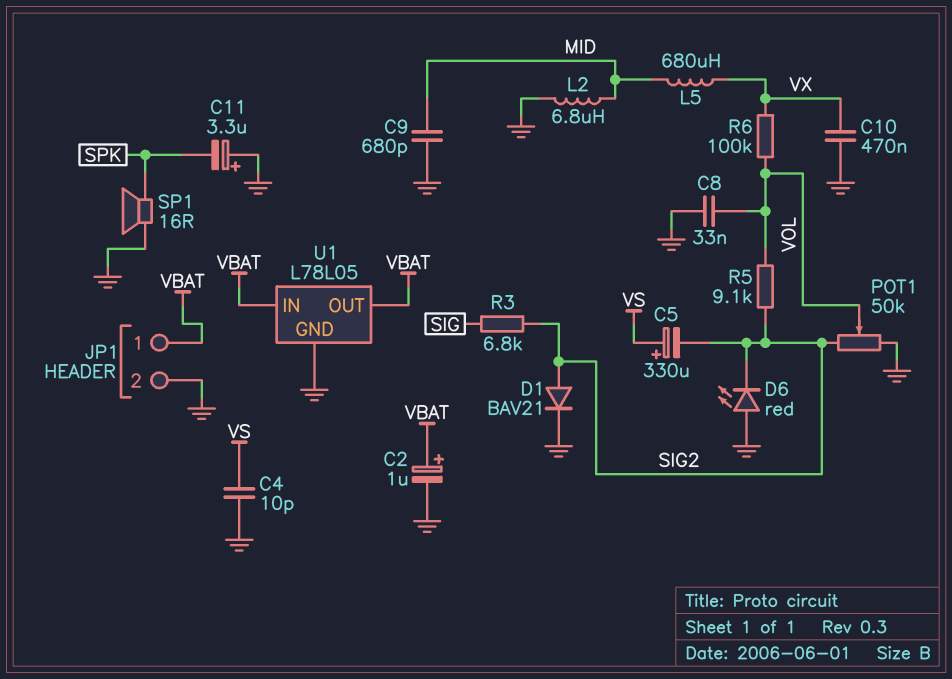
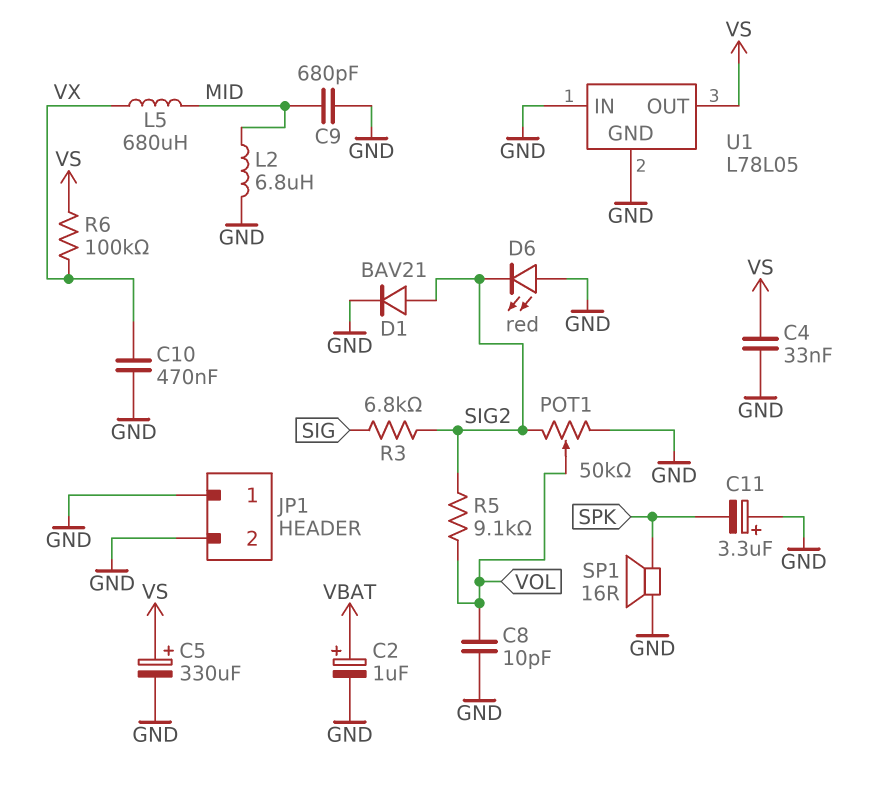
C4: 10pF (GND, VS) -> 33nF (GND, VS)
C5: 330uF (plus VS, minus SIG2) -> 330uF (plus VS, minus GND)
C8: 33nF (GND, VOL) -> 10pF (GND, VOL)
JP1 pin 1: VBAT -> GND
R6: 100k (VOL, VX) -> 100k (VS, VX)
U1 pin IN: VBAT -> GND
U1 pin OUT: VBAT -> VS

